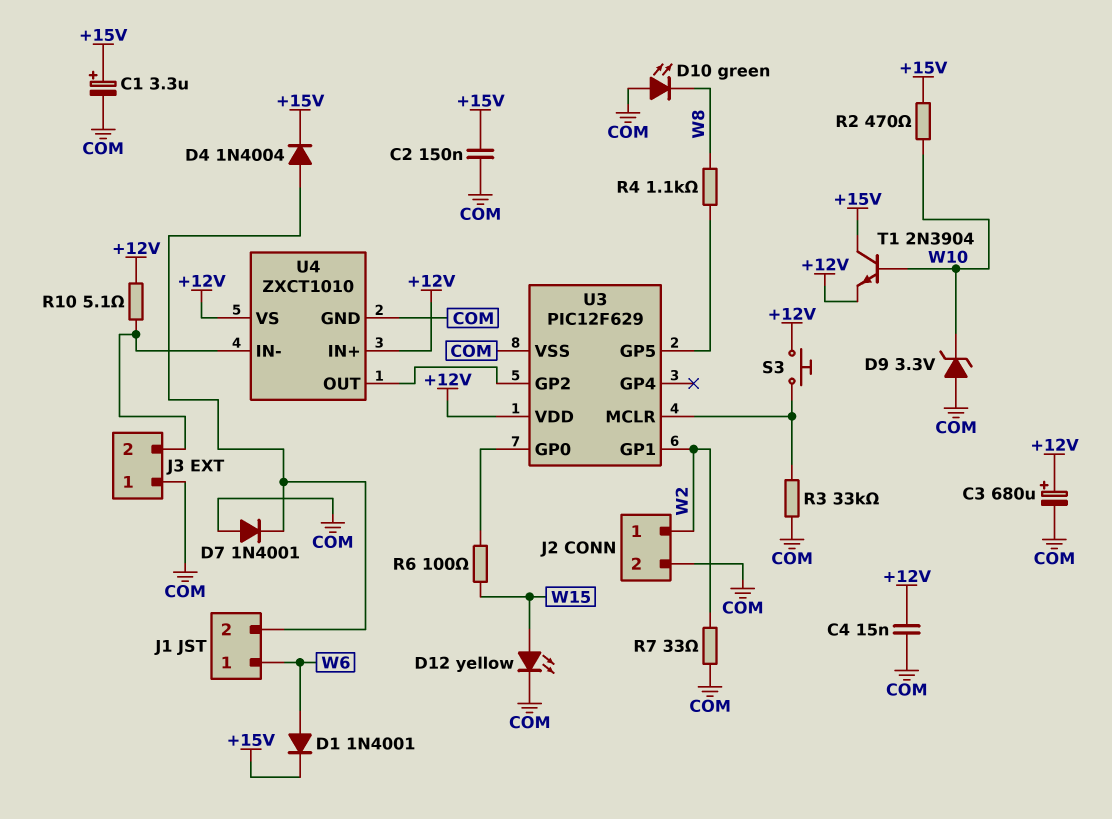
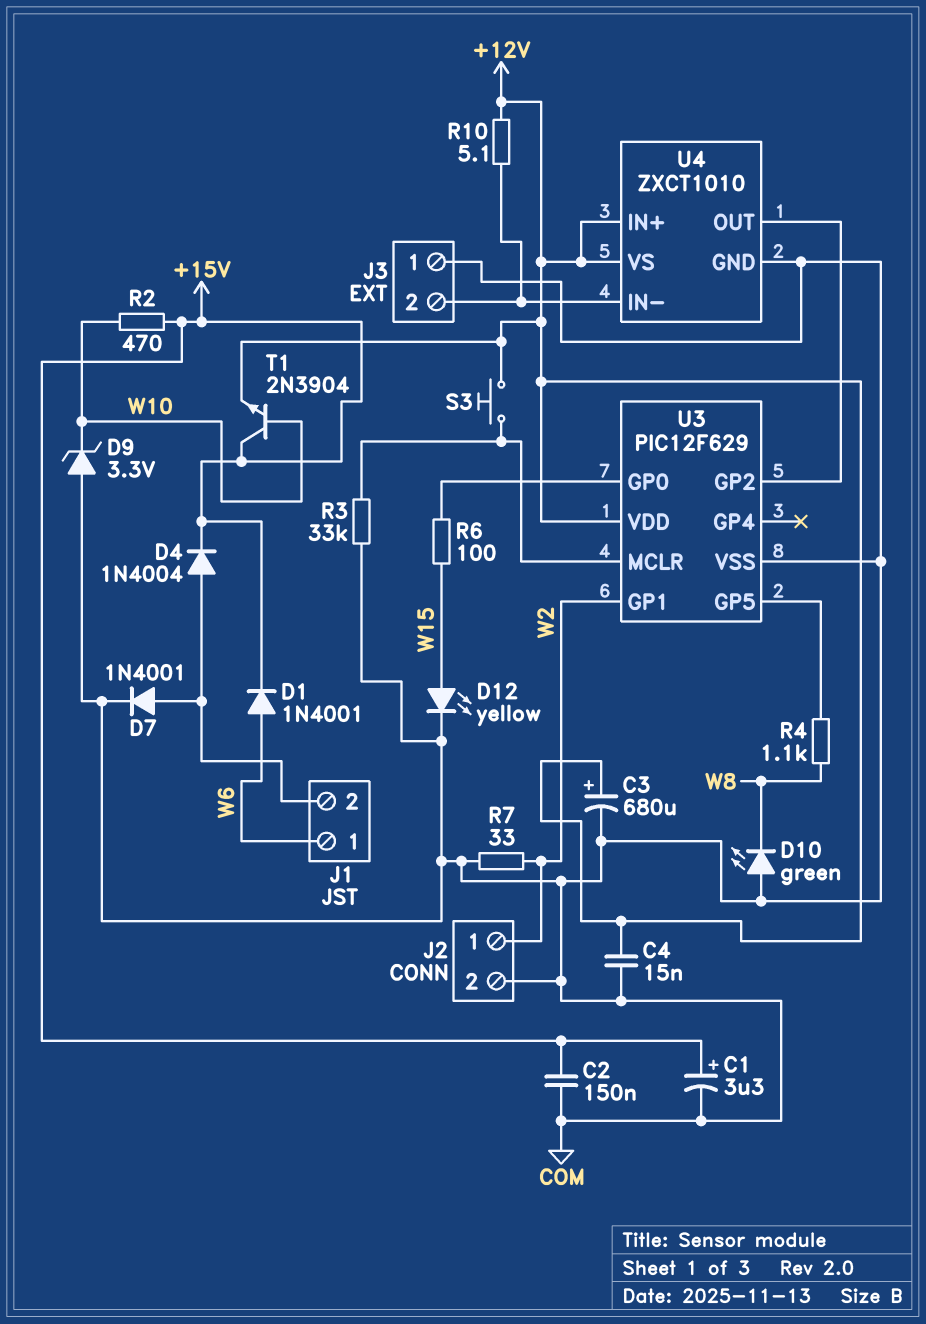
D7: diode 1N4001 (A COM, K J1/2) -> diode 1N4001 (A J1/2, K COM)

